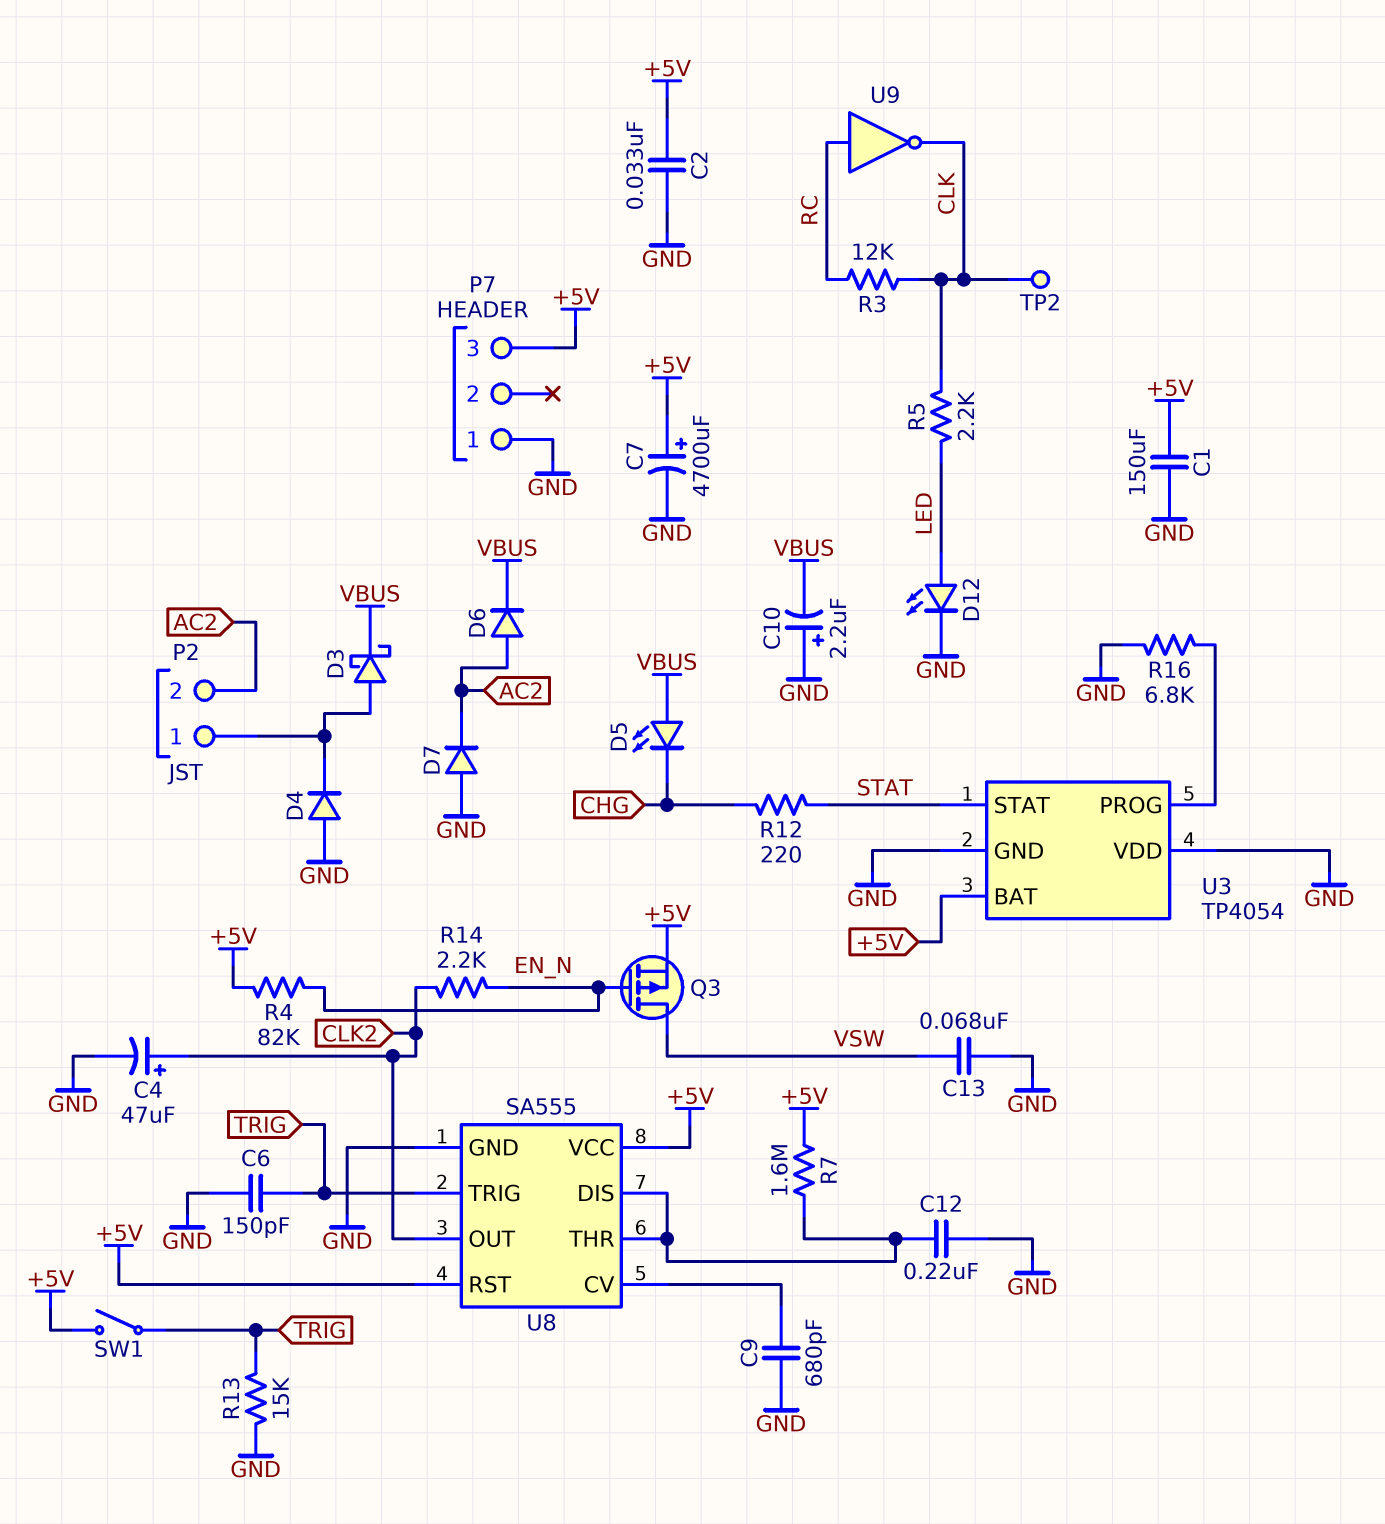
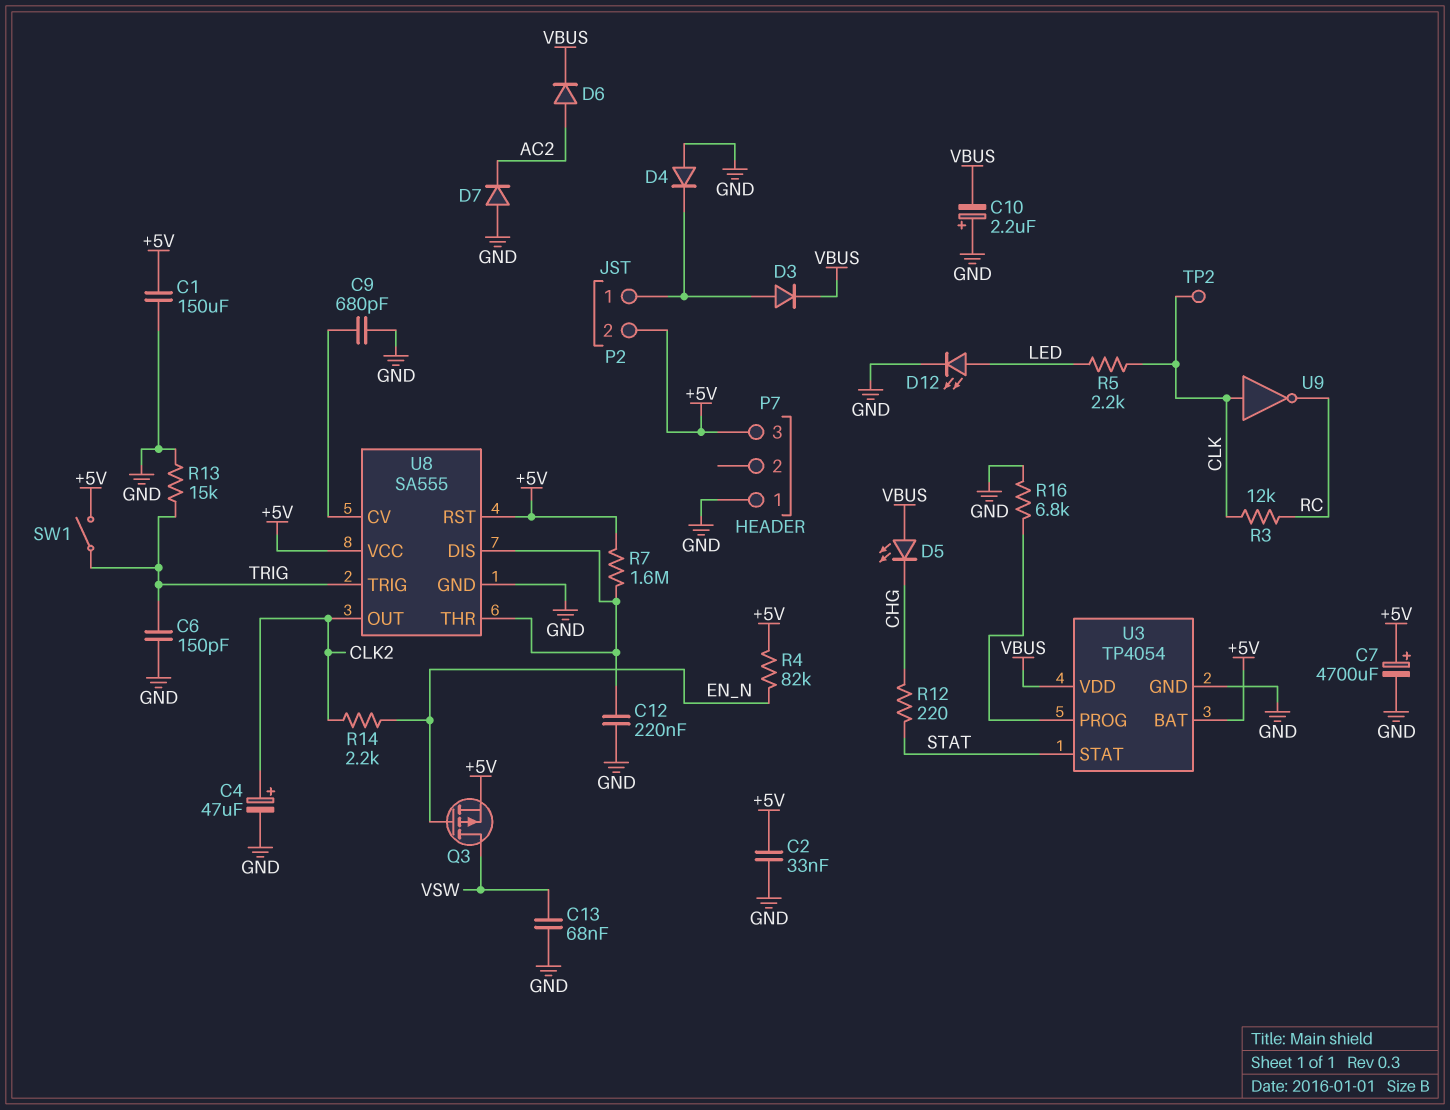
D3: schottky (A P2/1, K VBUS) -> diode (A P2/1, K VBUS)
P2 pin 2: AC2 -> +5V
U3 pin VDD: GND -> VBUS
U9: NOT (in RC, out CLK) -> NOT (in CLK, out RC)

